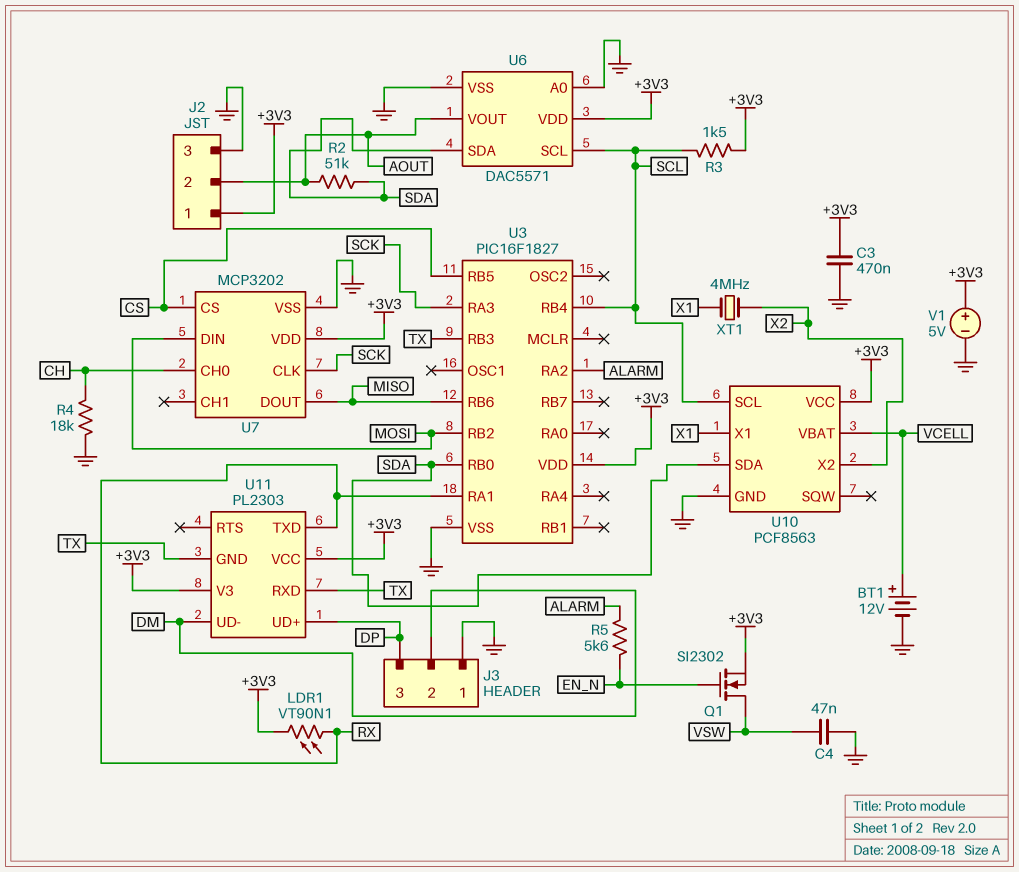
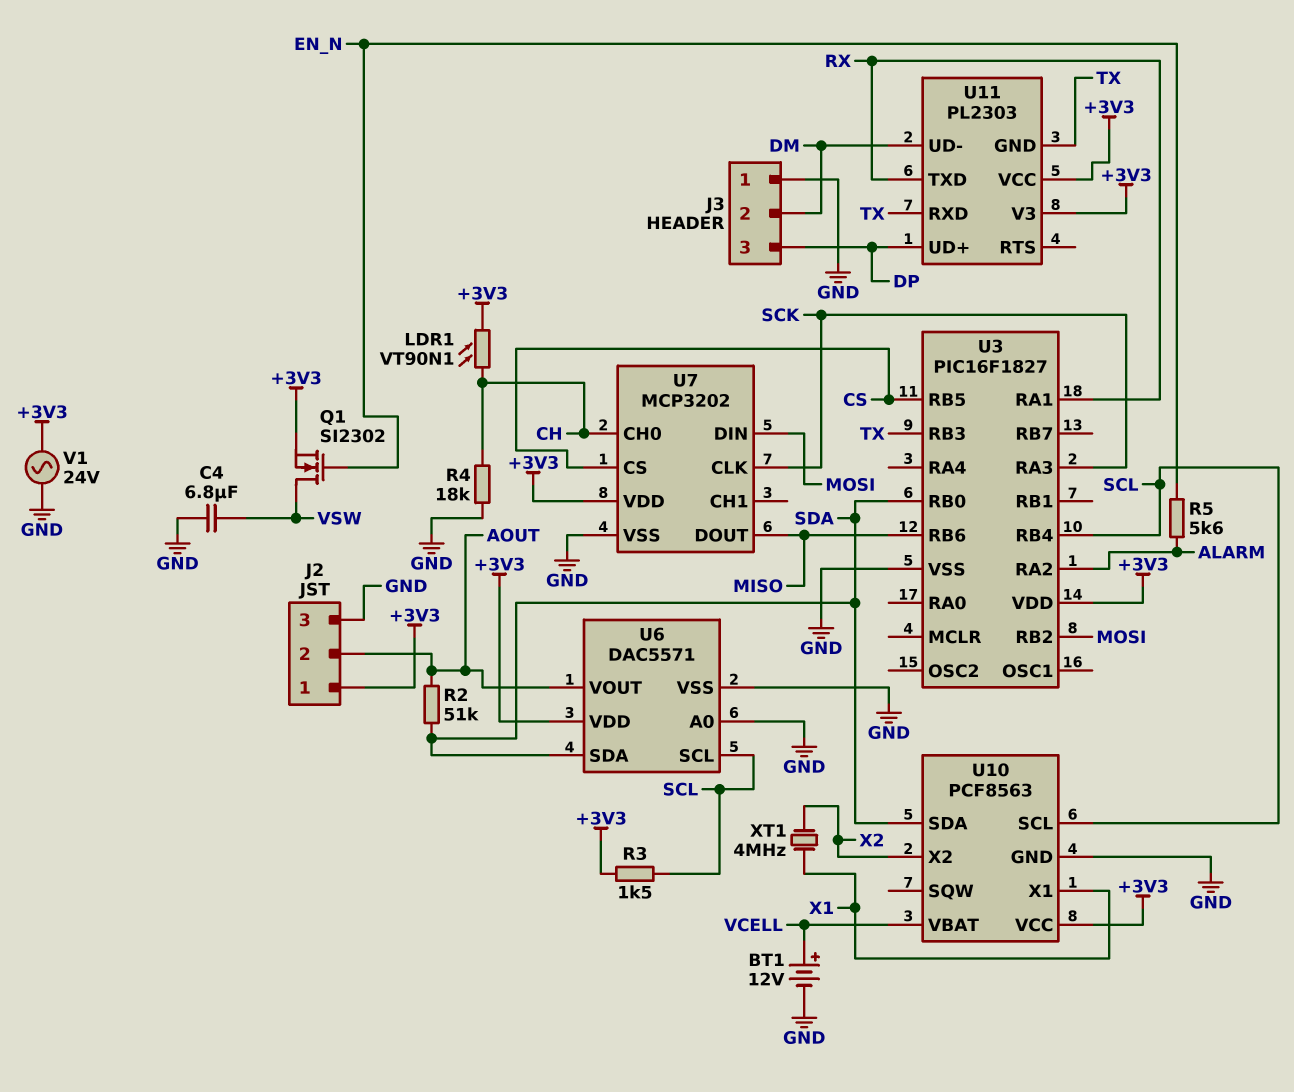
C3: 470nF (+3V3, GND) -> none
C4: 47nF (GND, VSW) -> 6.8uF (GND, VSW)
LDR1: VT90N1 (+3V3, RX) -> VT90N1 (+3V3, CH)
V1: 5V (plus +3V3, minus GND) -> AC 24V (+3V3, GND)

